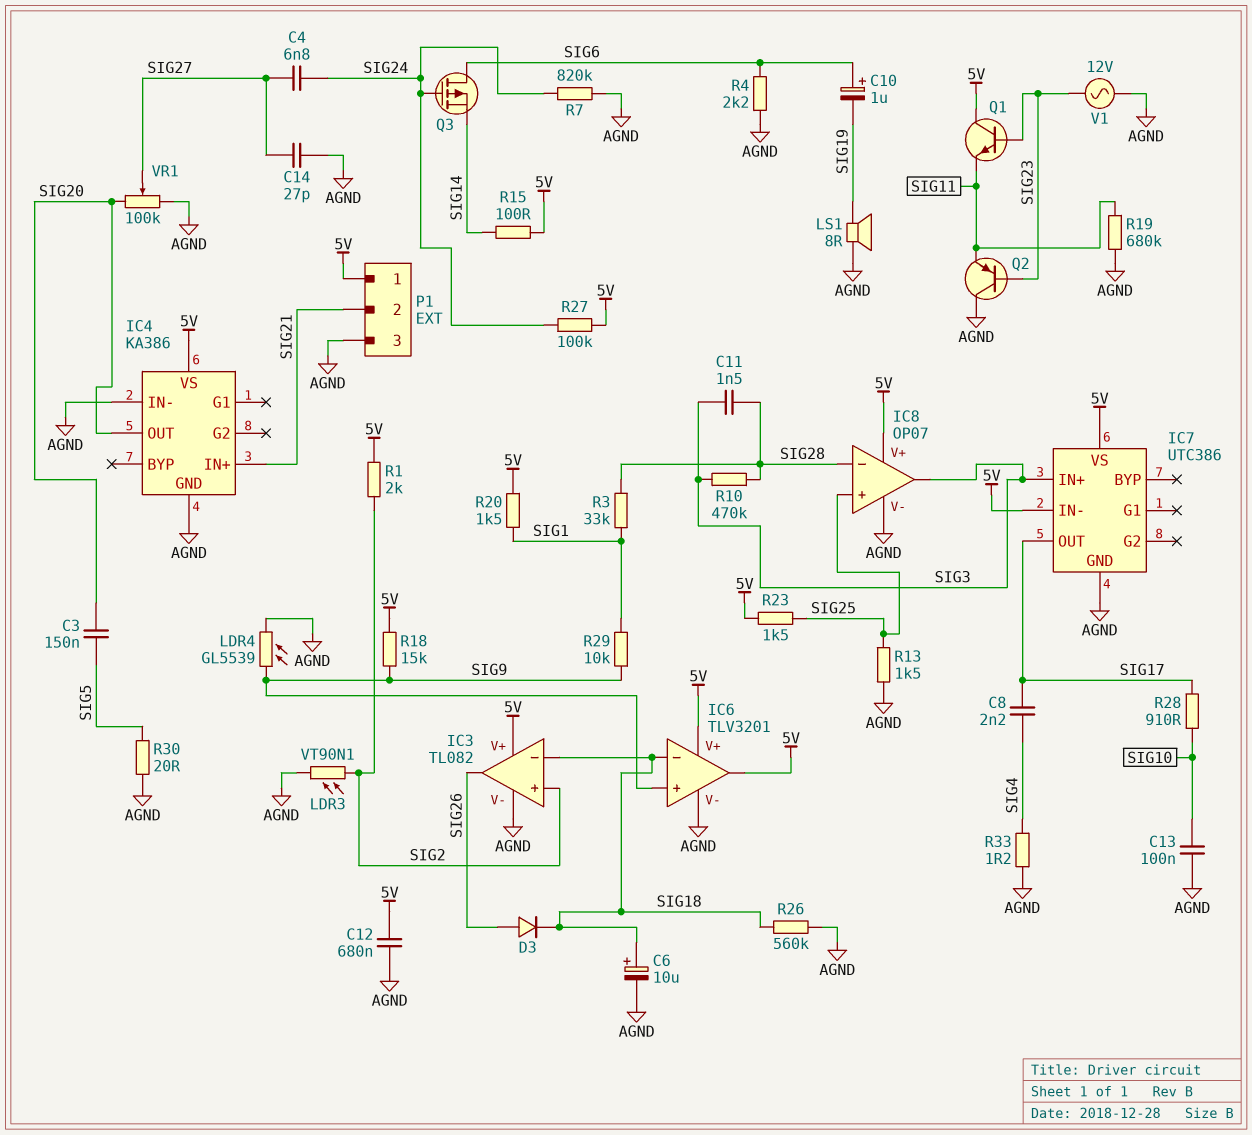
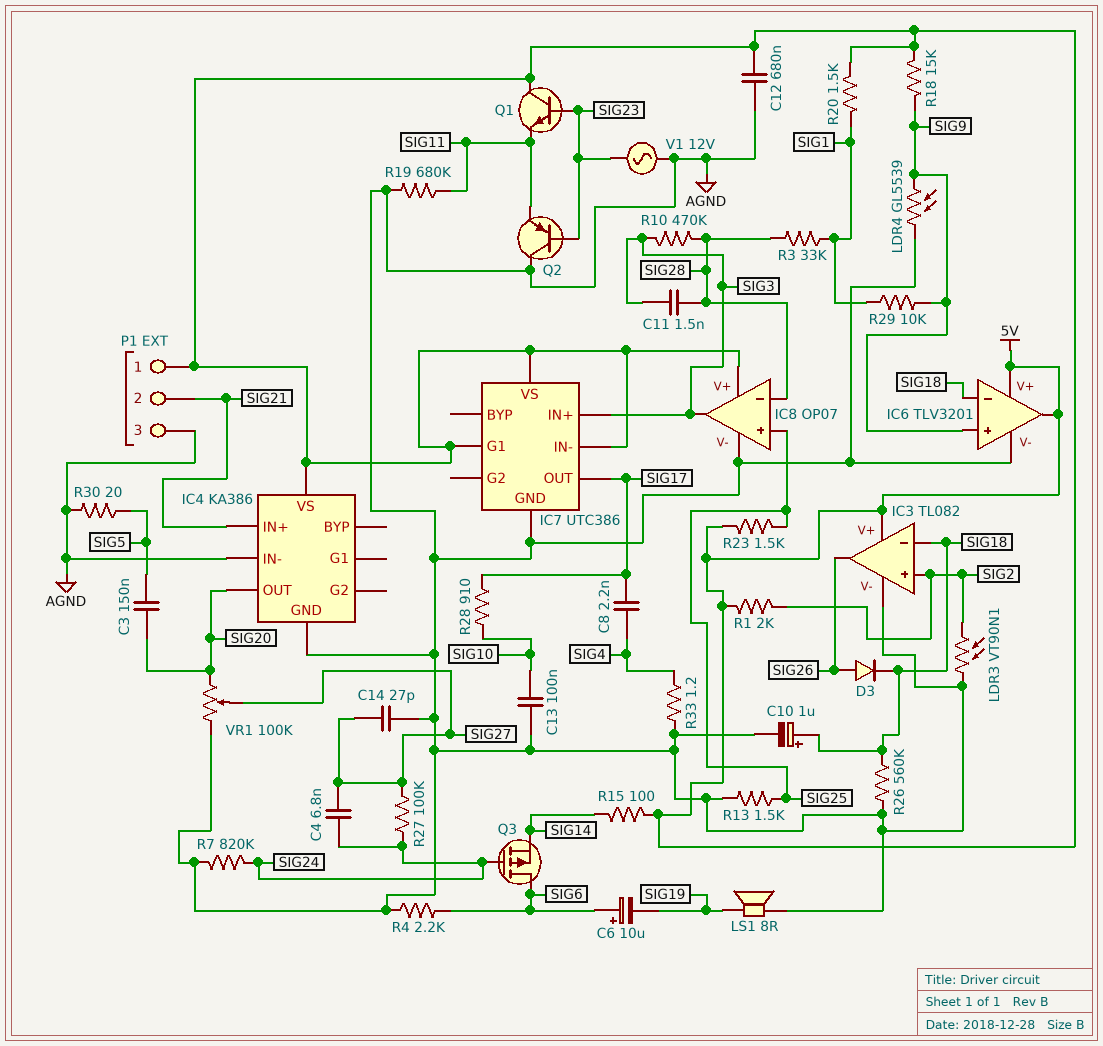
C6: 10uF (plus SIG18, minus AGND) -> 10uF (plus SIG6, minus SIG19)
C10: 1uF (plus SIG6, minus SIG19) -> 1uF (plus SIG18, minus AGND)
IC7 pin G1: none -> 5V
R27: 100k (5V, SIG24) -> 100k (SIG24, SIG27)

